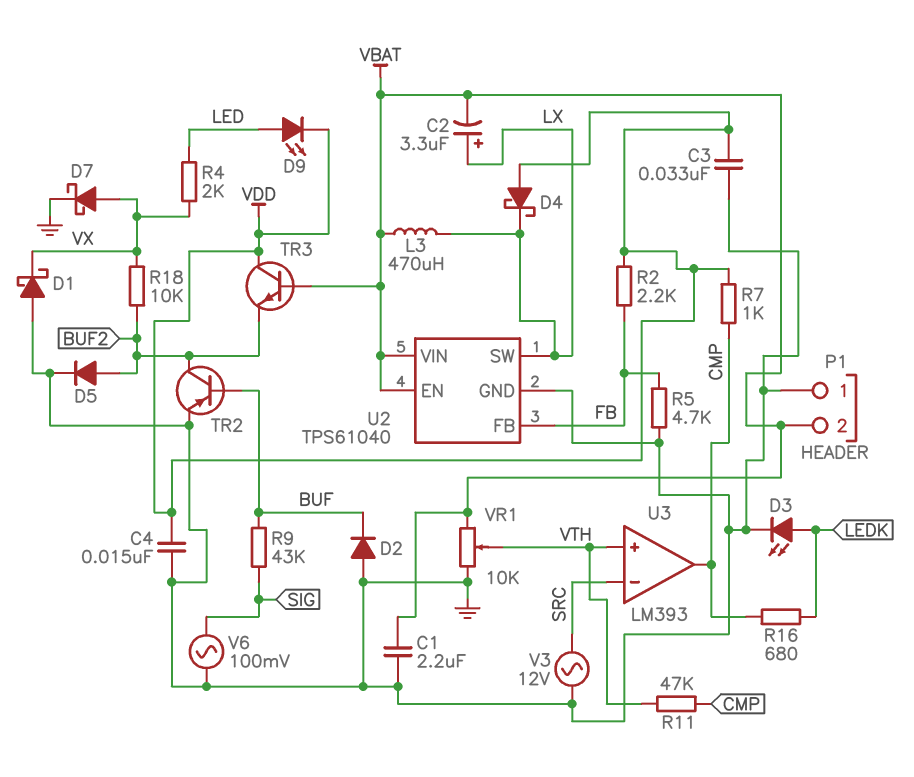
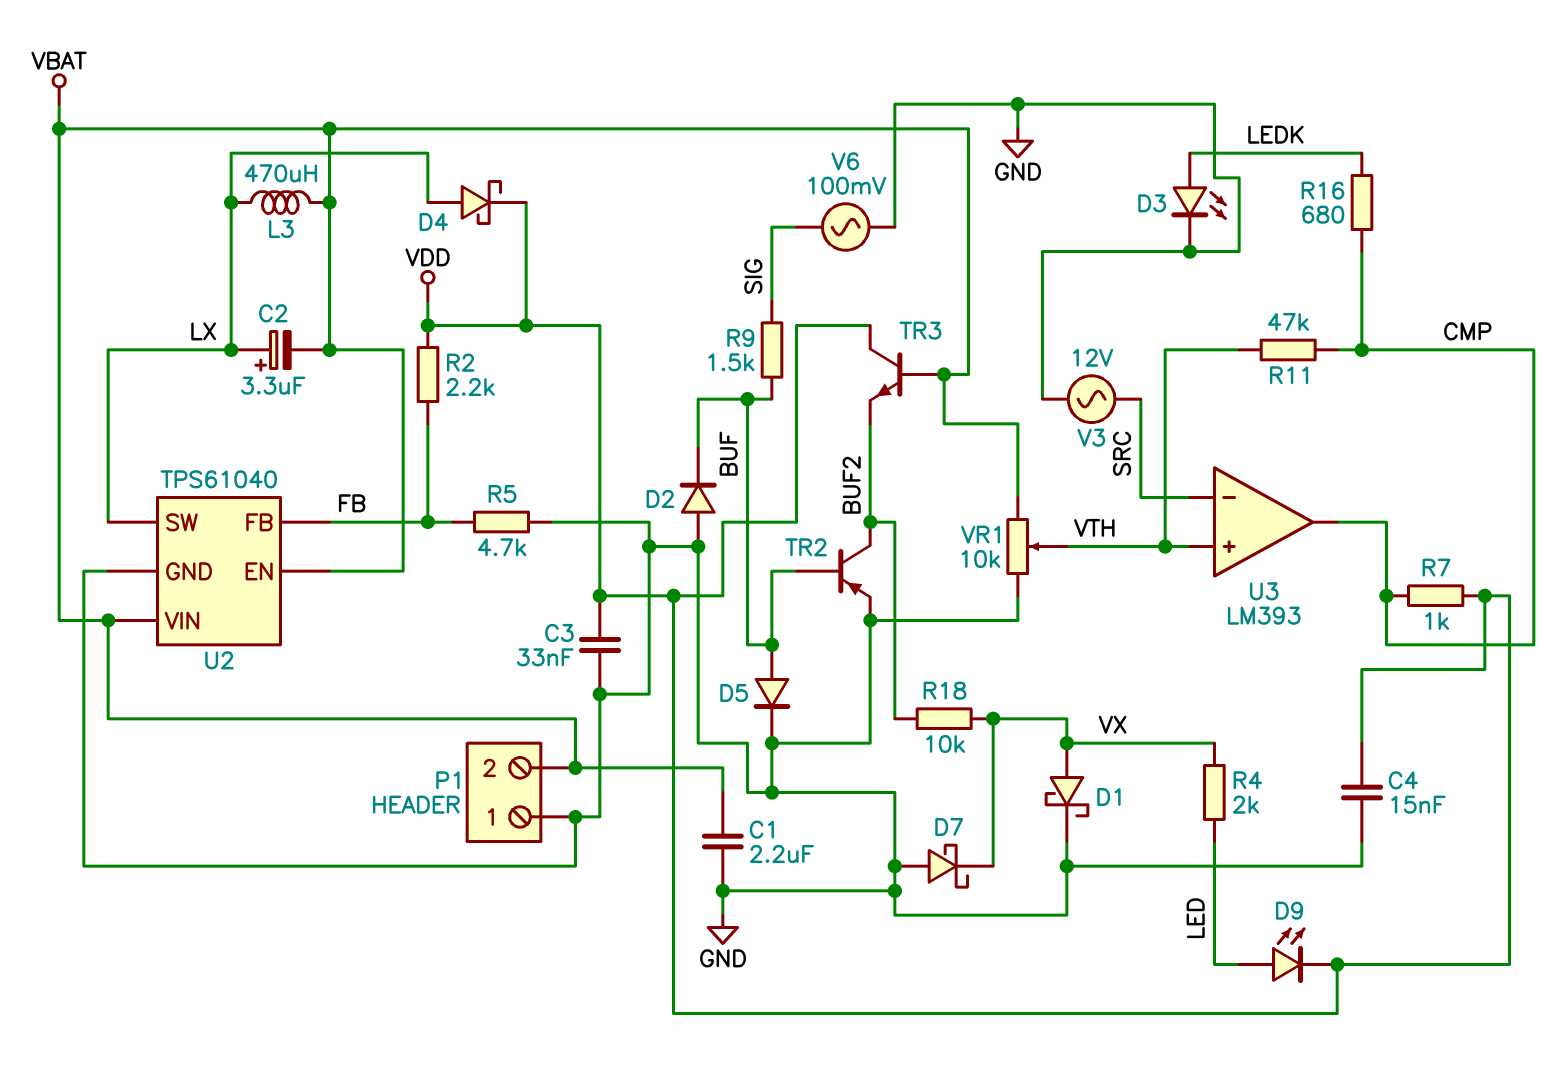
D1: schottky (A GND, K VX) -> schottky (A VX, K GND)
D4: schottky (A VDD, K LX) -> schottky (A LX, K VDD)
D5: diode (A BUF2, K GND) -> diode (A BUF, K GND)
D7: schottky (A VX, K GND) -> schottky (A GND, K VX)
R9: 43k (BUF, SIG) -> 1.5k (BUF, SIG)

